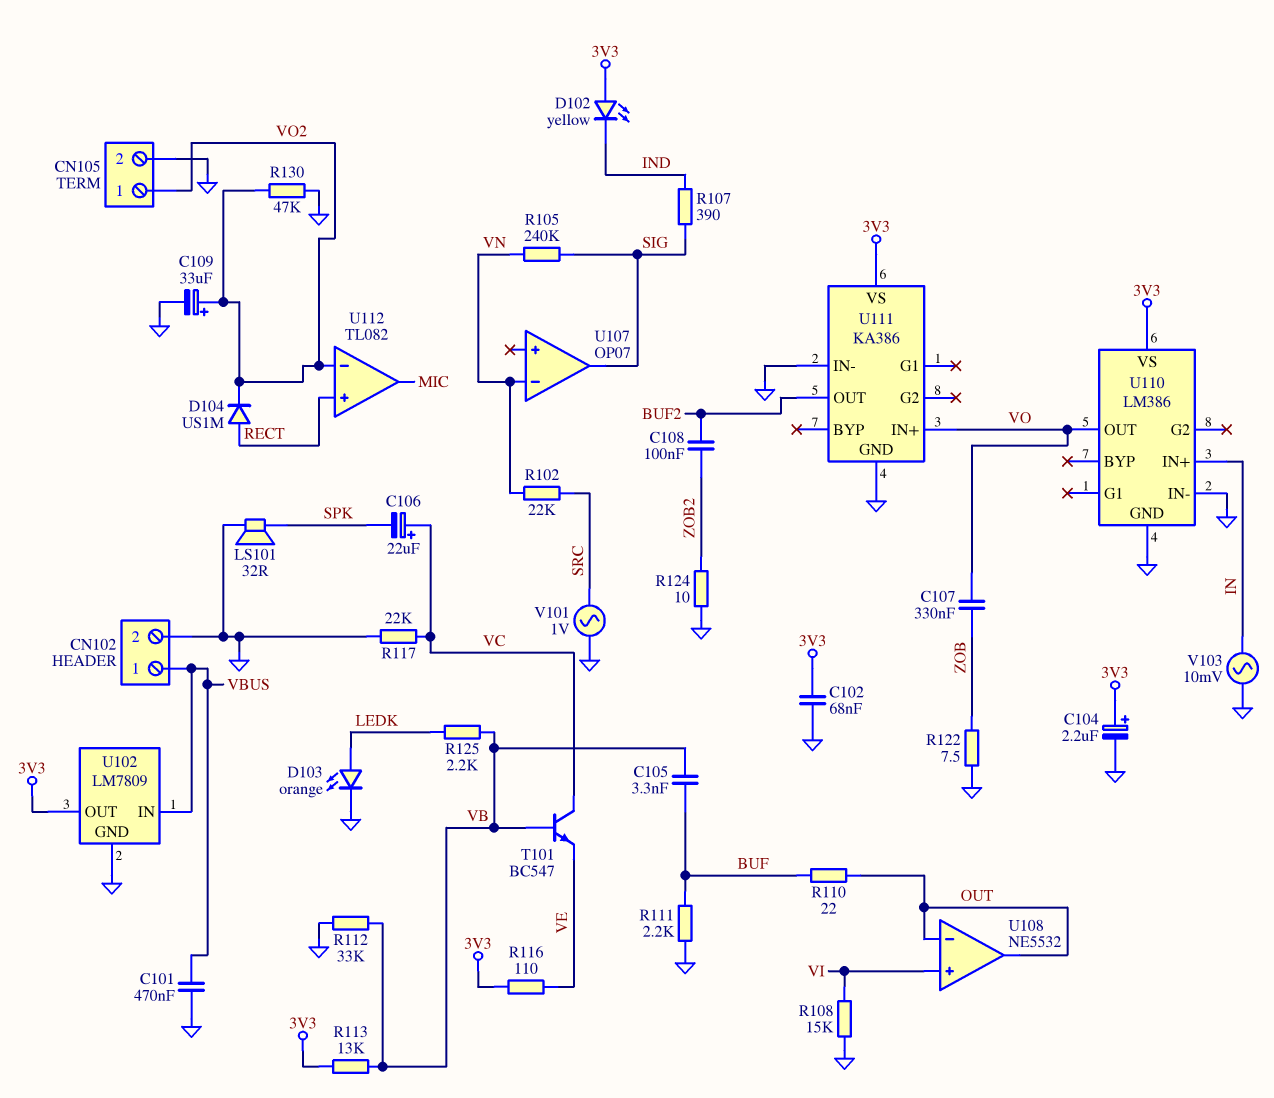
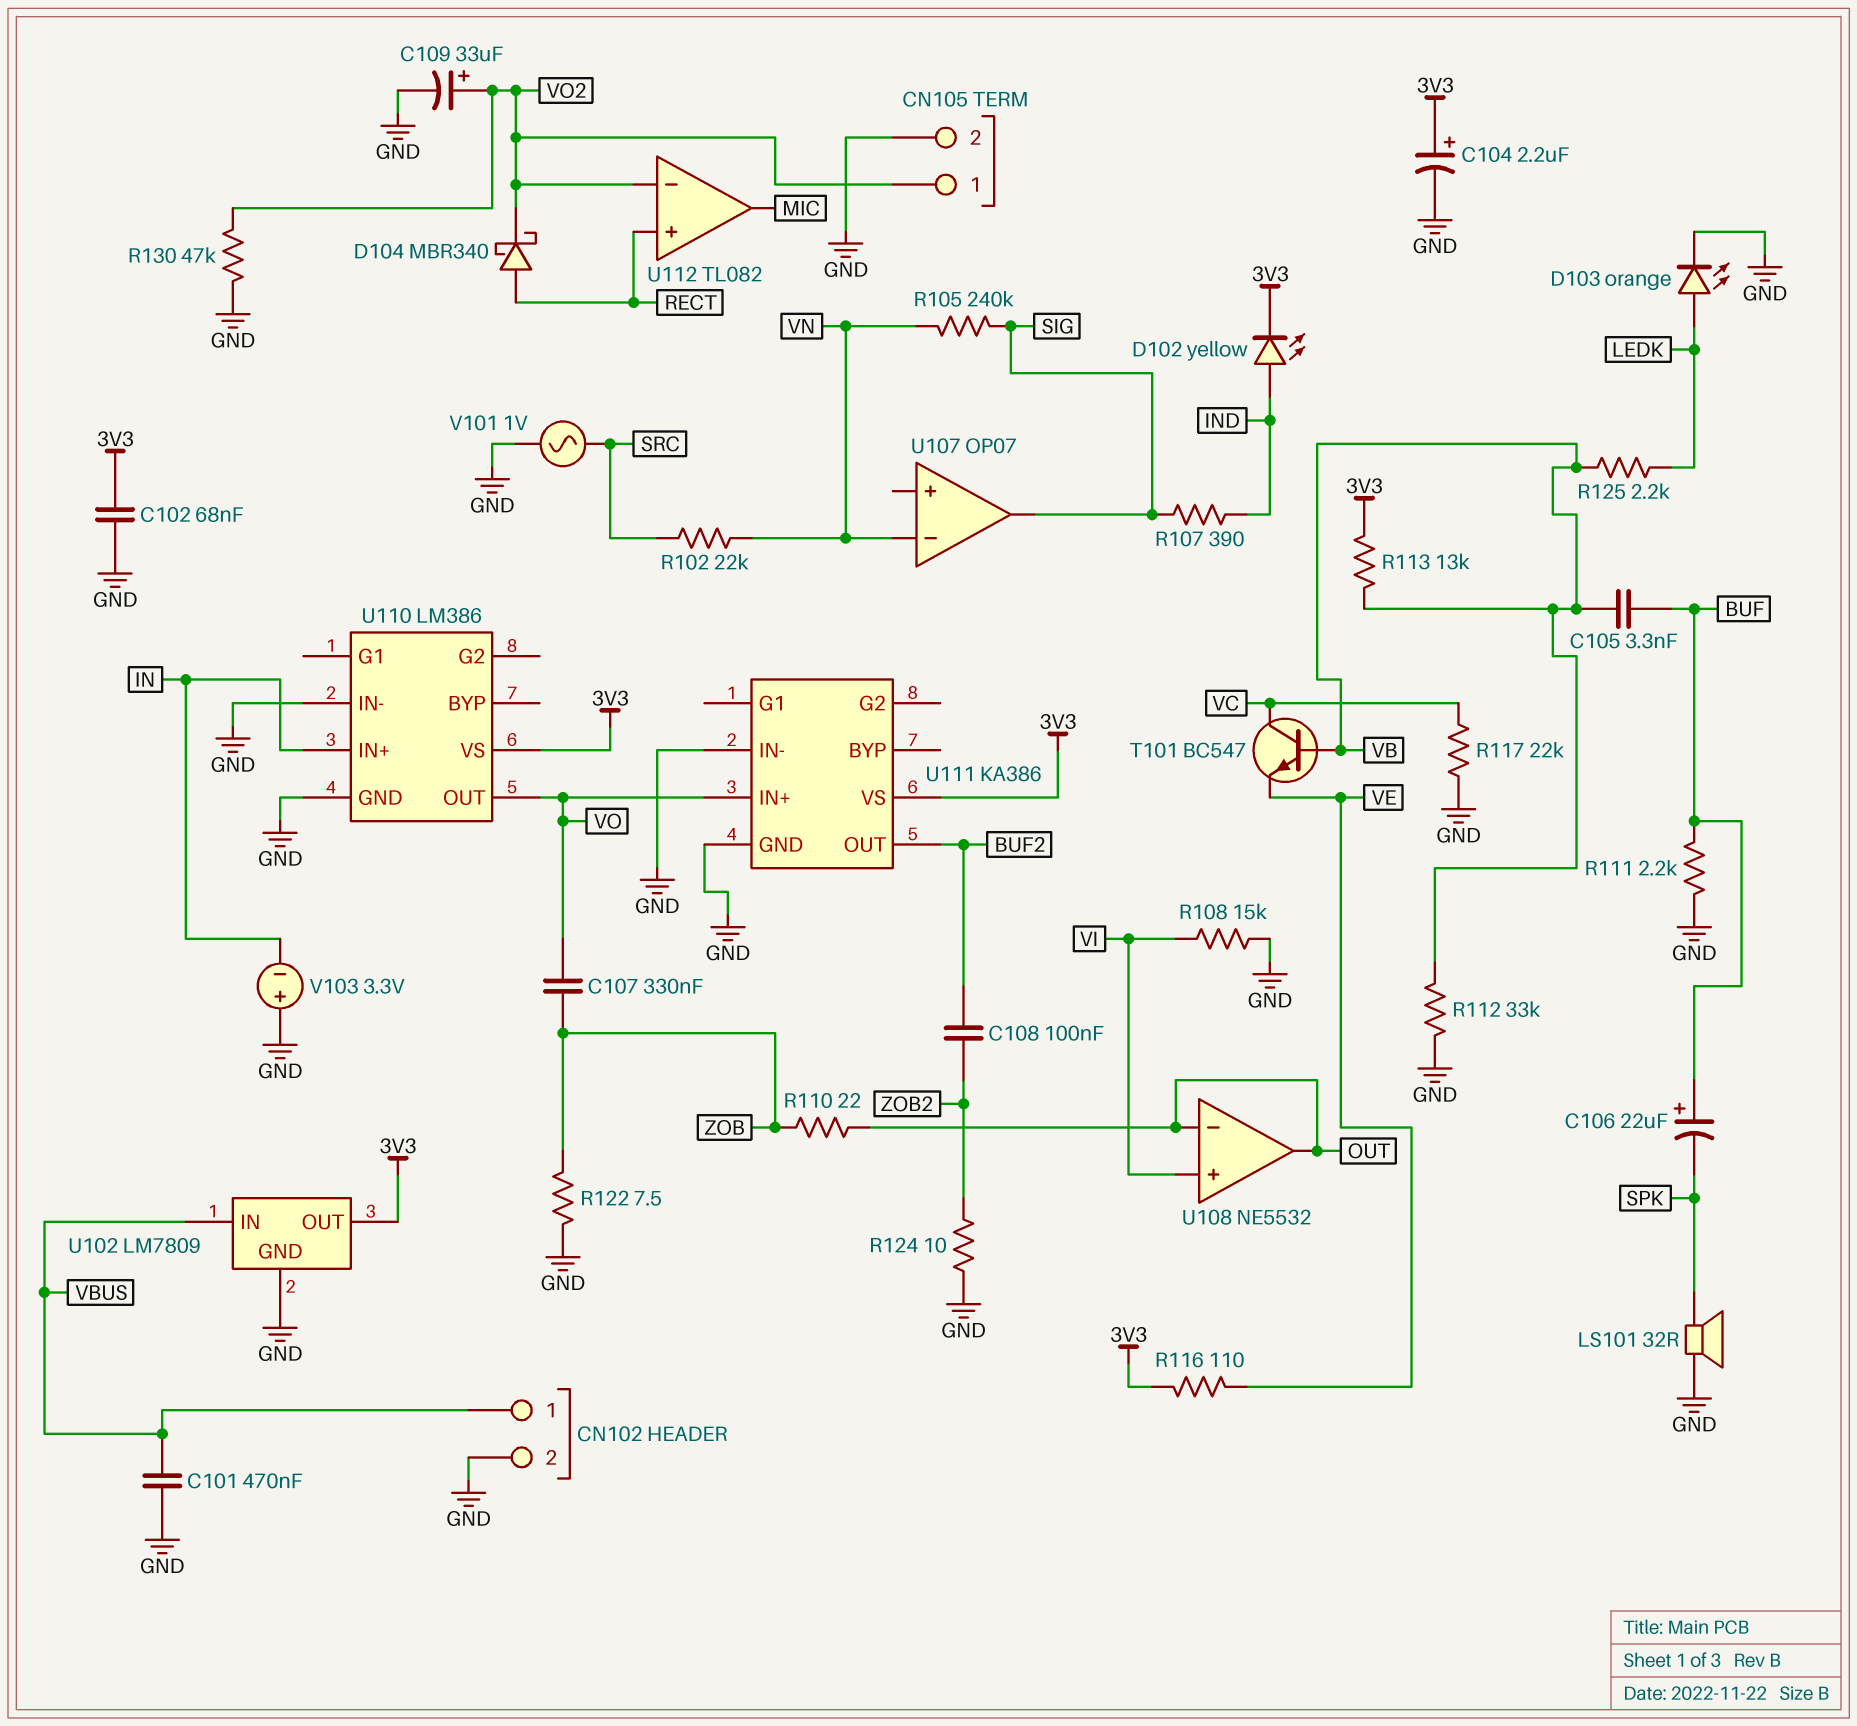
C106: 22uF (plus VC, minus SPK) -> 22uF (plus BUF, minus SPK)
D102: LED yellow (A 3V3, K IND) -> LED yellow (A IND, K 3V3)
D104: diode US1M (A RECT, K VO2) -> schottky MBR340 (A RECT, K VO2)
R110: 22 (BUF, OUT) -> 22 (OUT, ZOB)
V103: AC 10mV (GND, IN) -> 3.3V (plus GND, minus IN)

